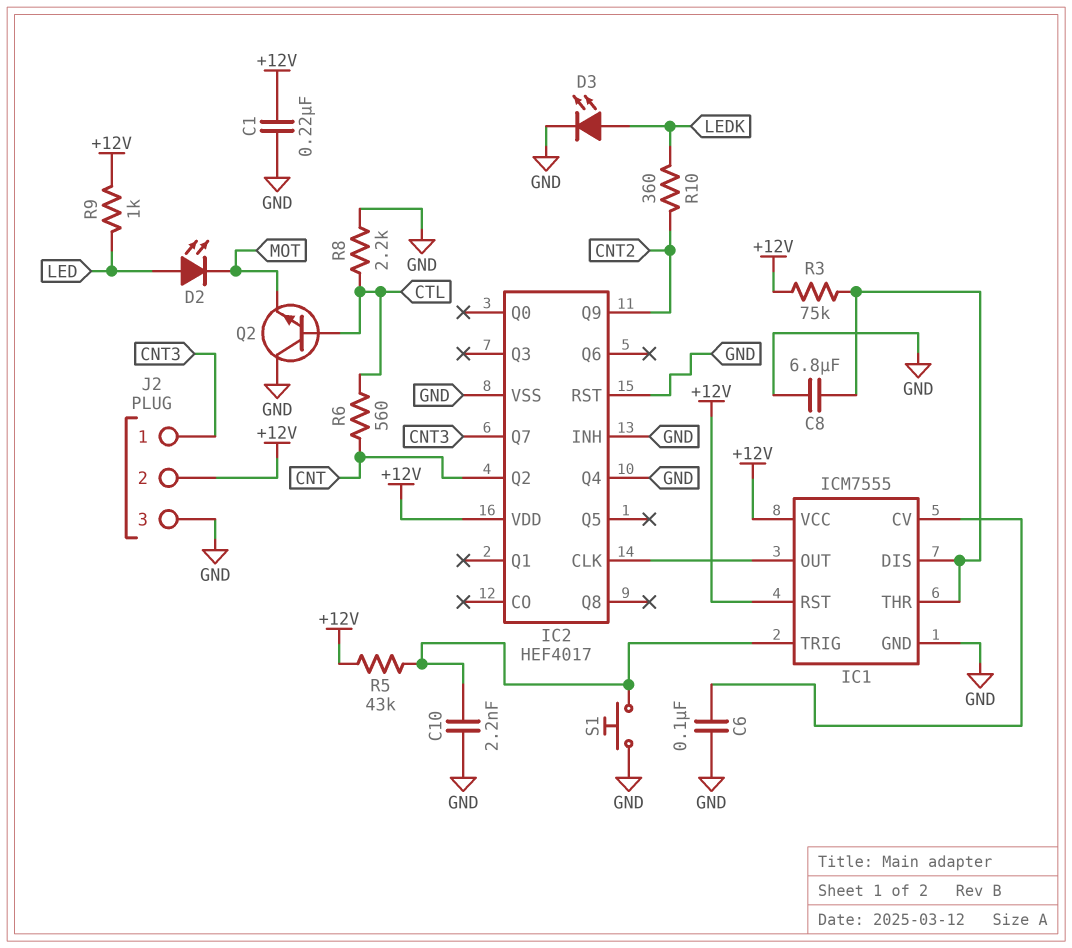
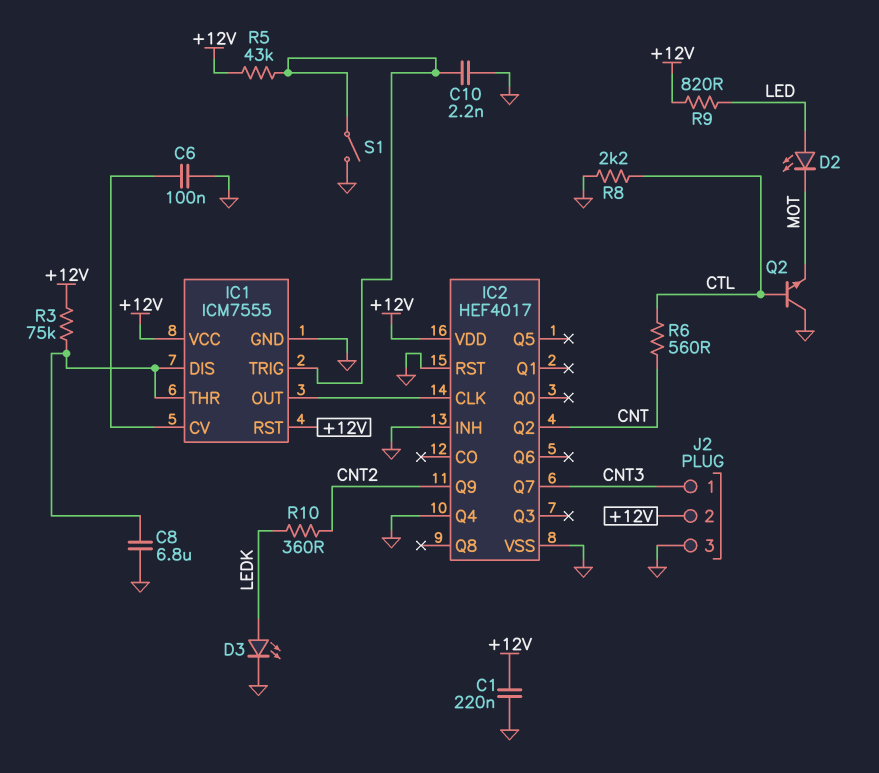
R9: 1k (+12V, LED) -> 820 (+12V, LED)
S1: button (GND, IC1/TRIG) -> switch (GND, IC1/TRIG)

